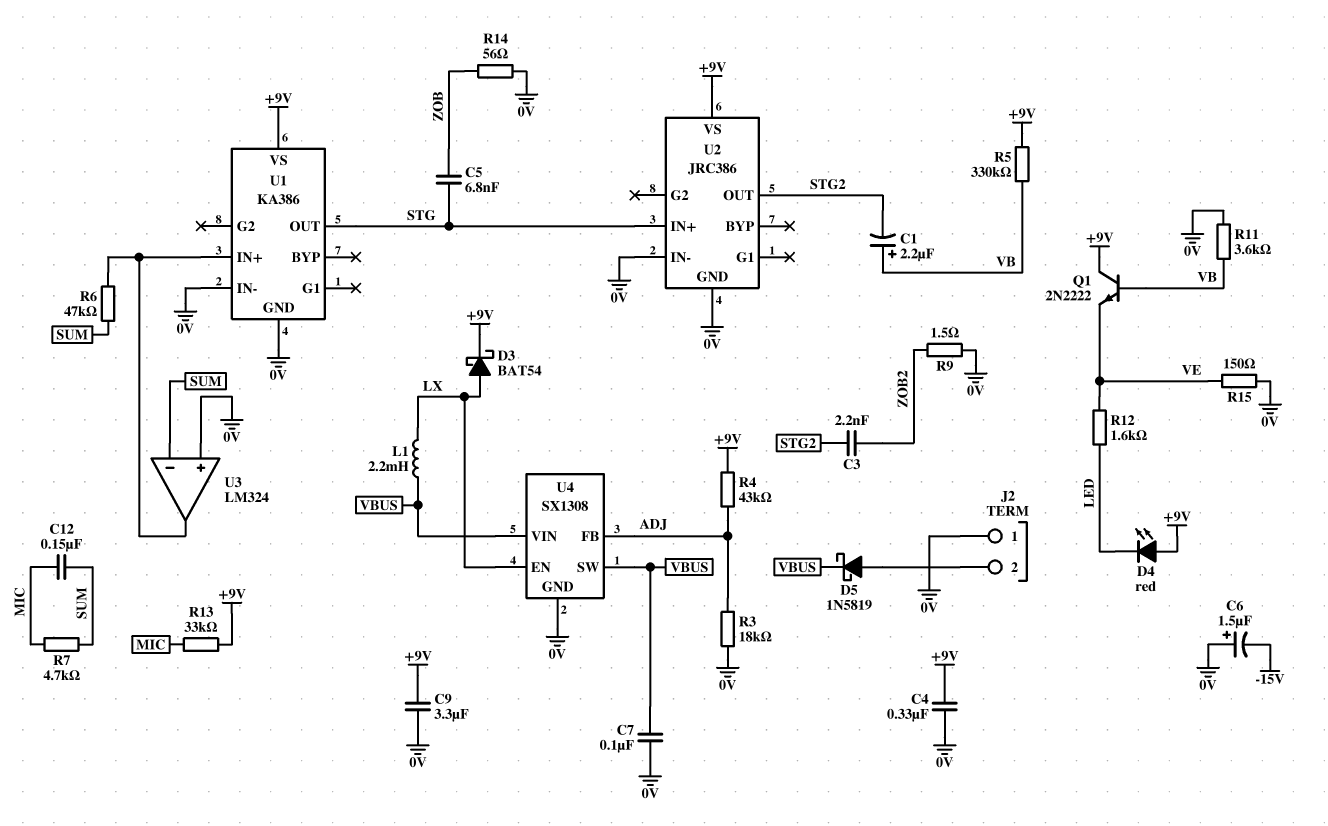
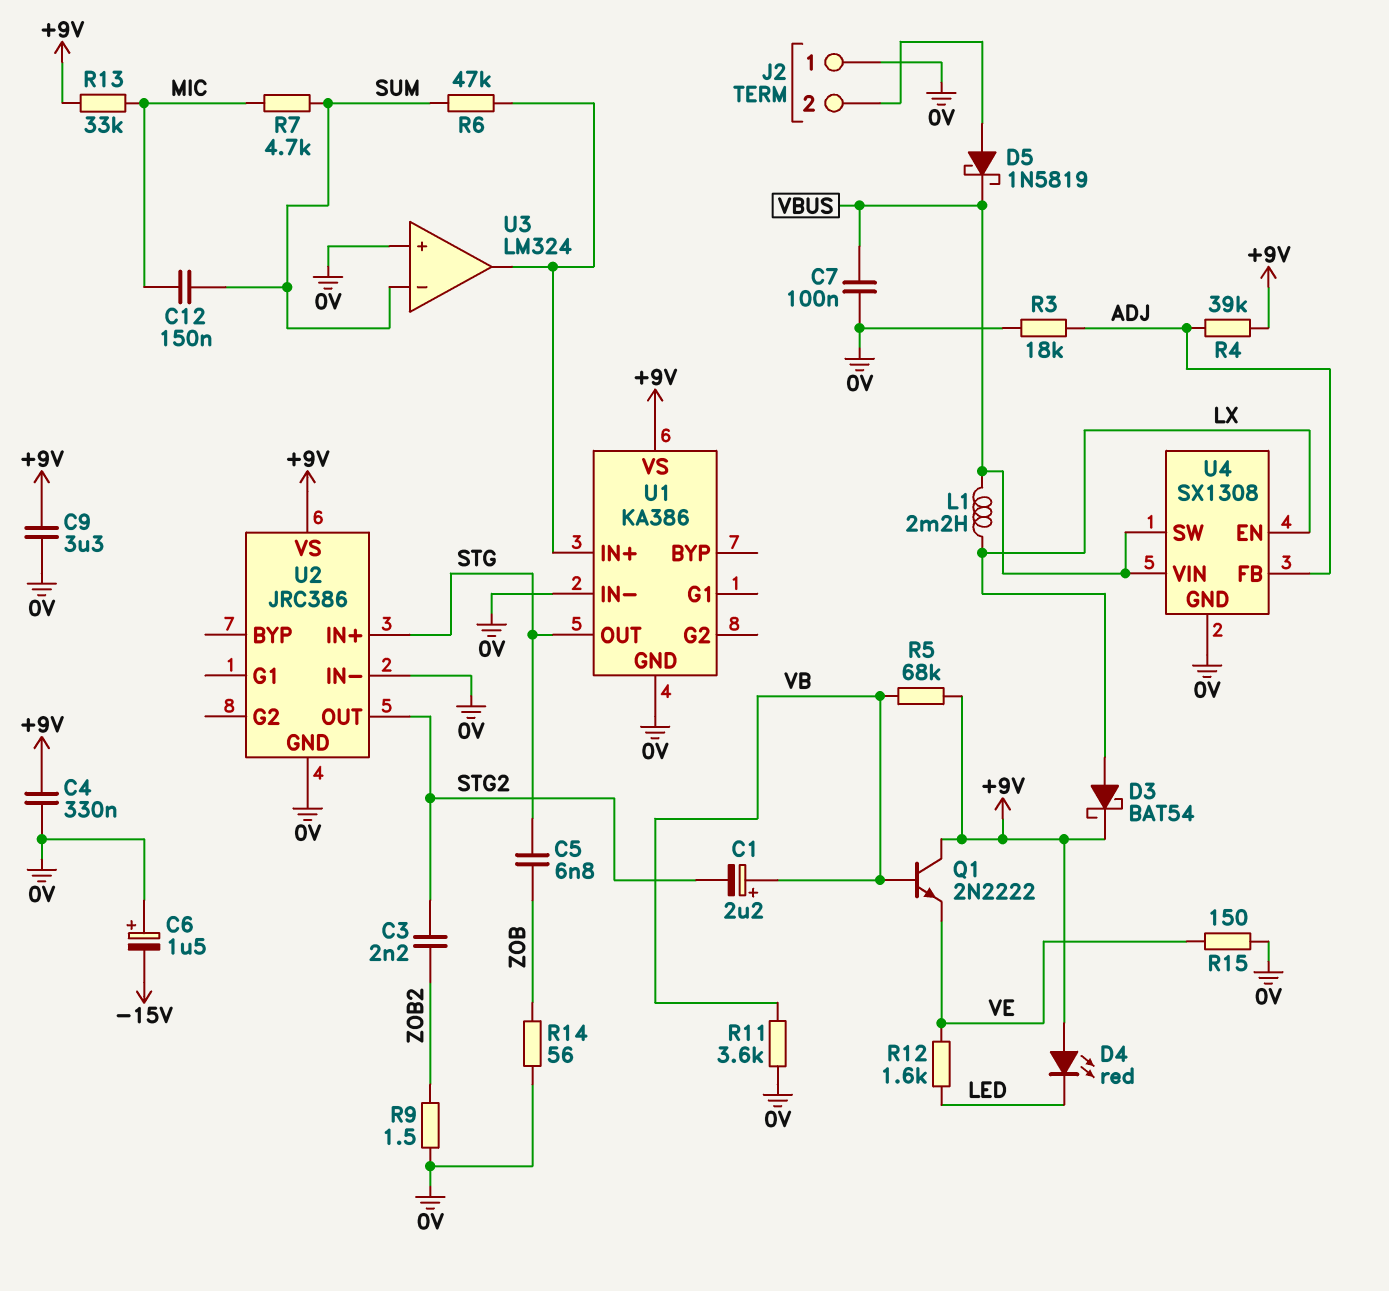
R4: 43k (+9V, ADJ) -> 39k (+9V, ADJ)
R5: 330k (+9V, VB) -> 68k (+9V, VB)

